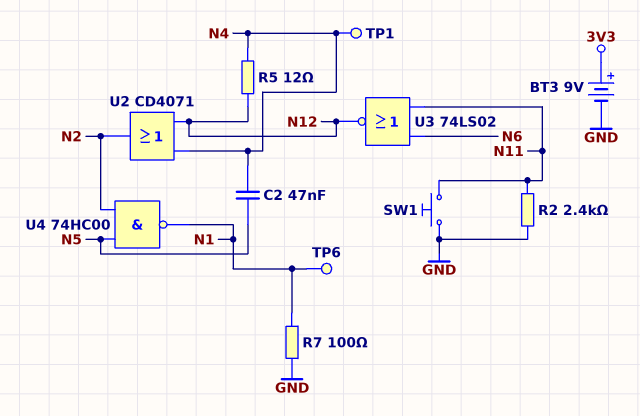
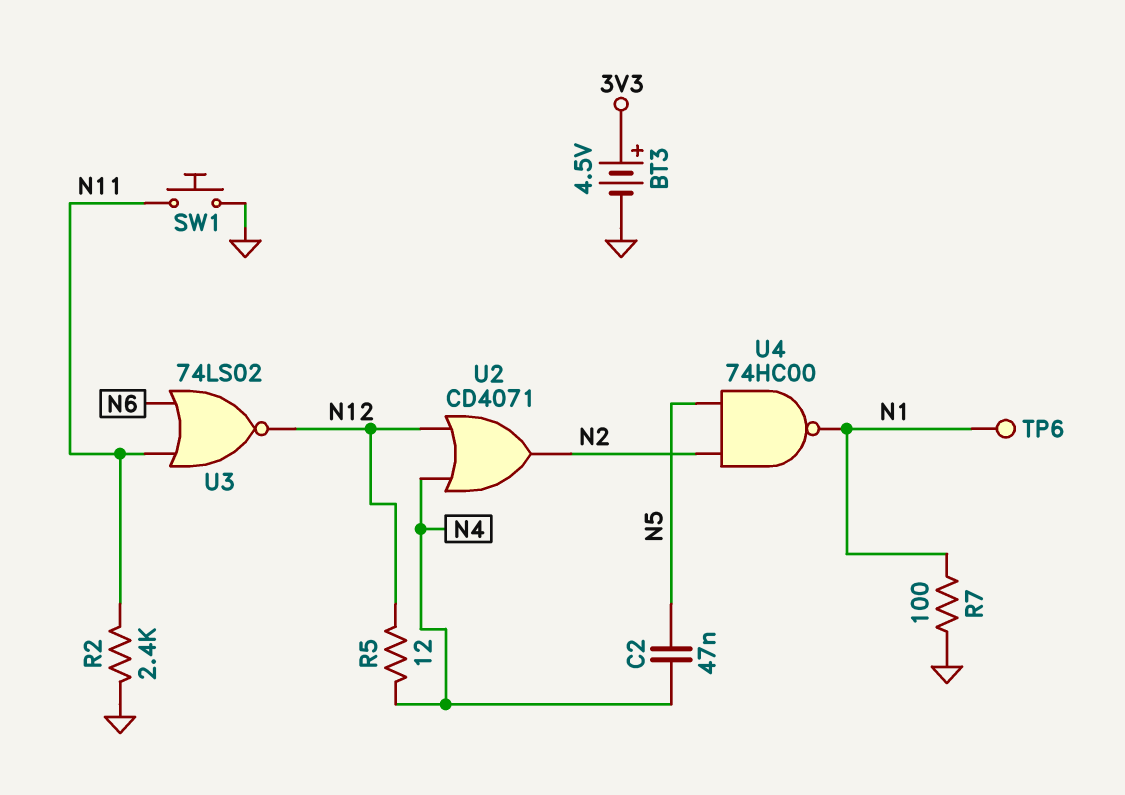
BT3: 9V (plus 3V3, minus GND) -> 4.5V (plus 3V3, minus GND)
TP1: test point (N4) -> none

